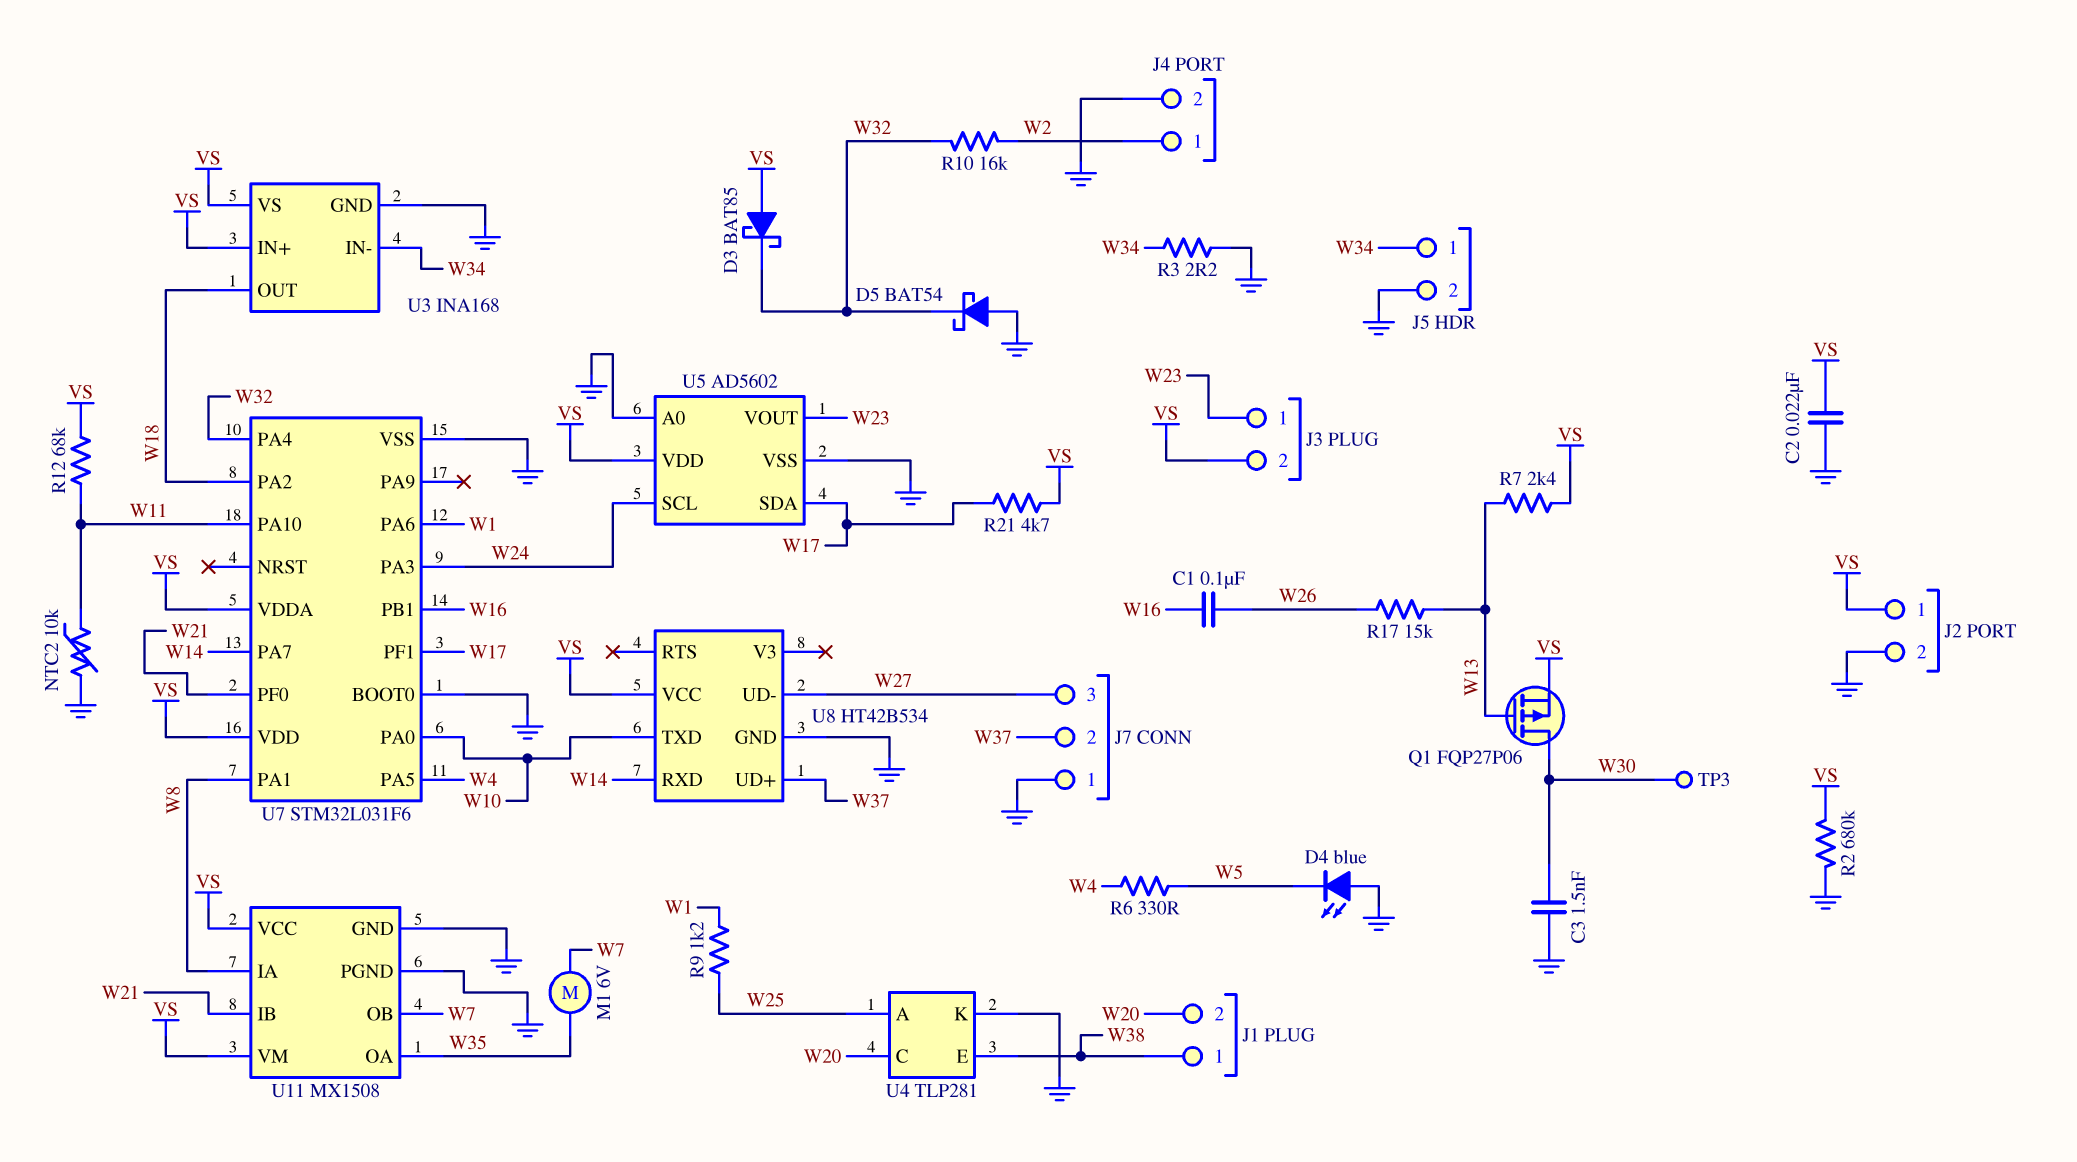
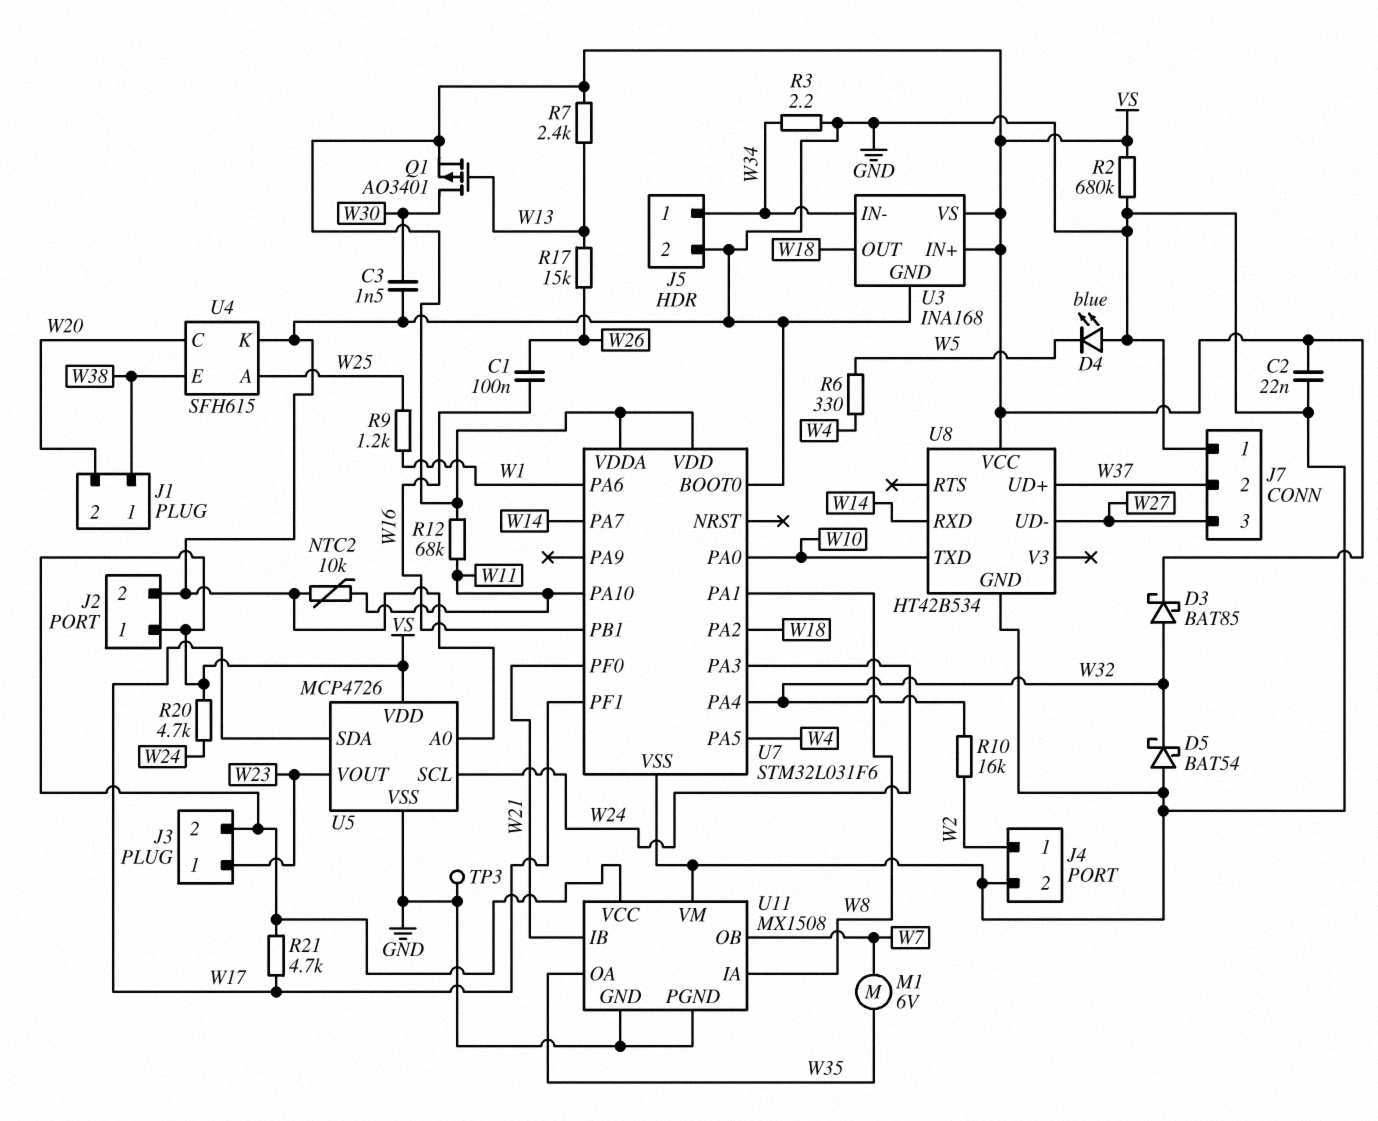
D3: schottky BAT85 (A VS, K W32) -> schottky BAT85 (A W32, K VS)
Q1: PMOS FQP27P06 (G W13, D W30, S VS) -> PMOS AO3401 (G W13, D W30, S VS)
R20: none -> 4.7k (VS, W24)
TP3: test point (W30) -> test point (GND)
U4: TLP281 -> SFH615
U5: AD5602 -> MCP4726
U11 pin VM: VS -> GND

